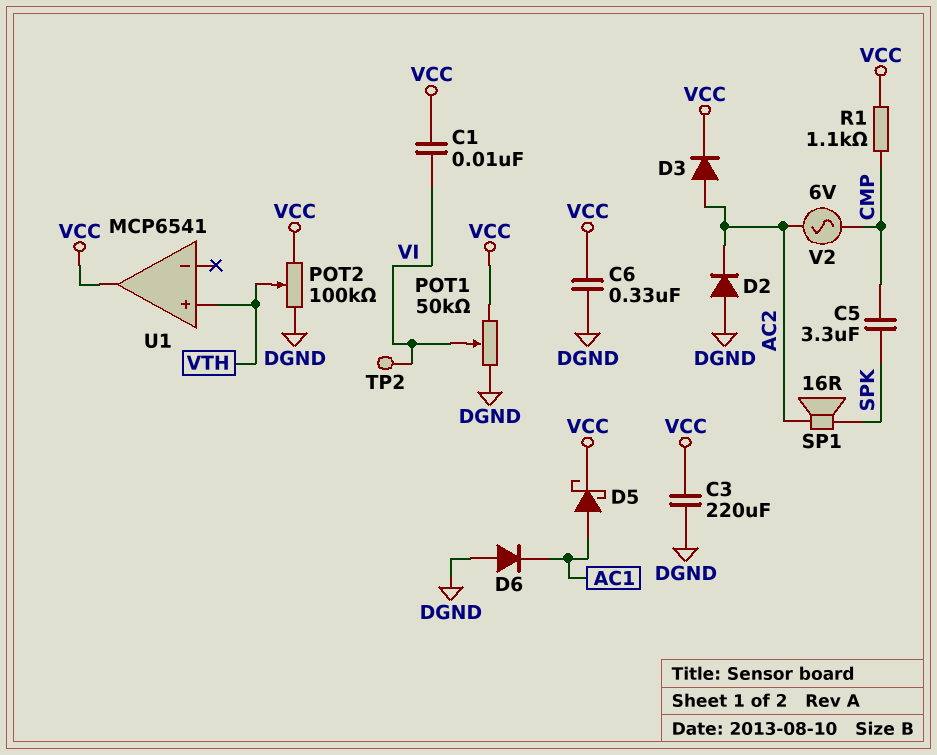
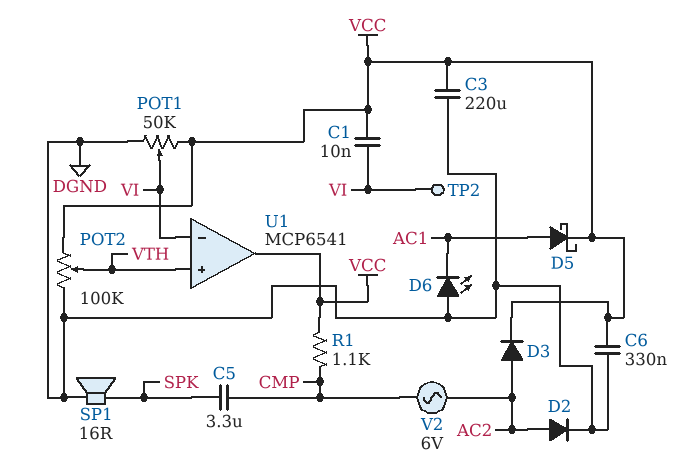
D2: diode (A DGND, K AC2) -> diode (A AC2, K DGND)
D6: diode (A DGND, K AC1) -> LED (A DGND, K AC1)
SP1: speaker 16R (AC2, SPK) -> speaker 16R (DGND, SPK)
U1 pin in-: none -> VI

